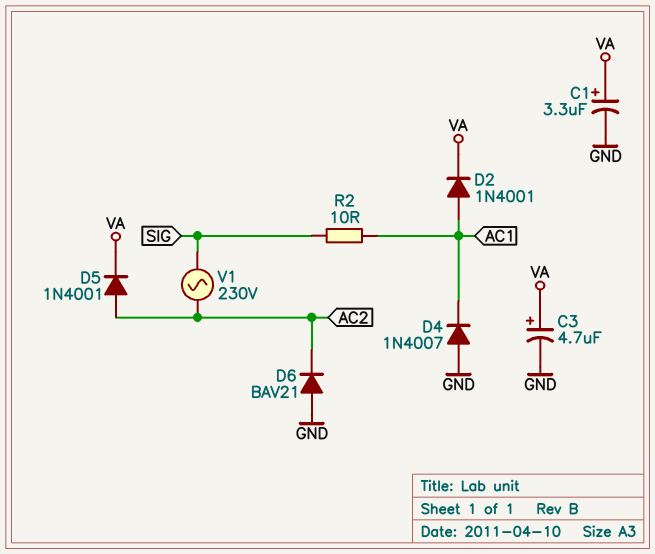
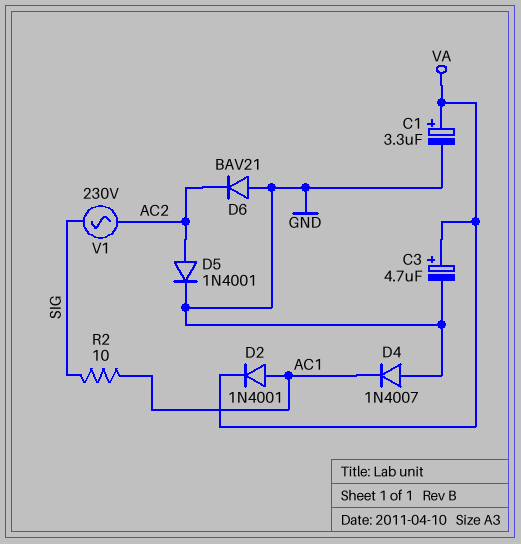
D5: diode 1N4001 (A AC2, K VA) -> diode 1N4001 (A AC2, K GND)

